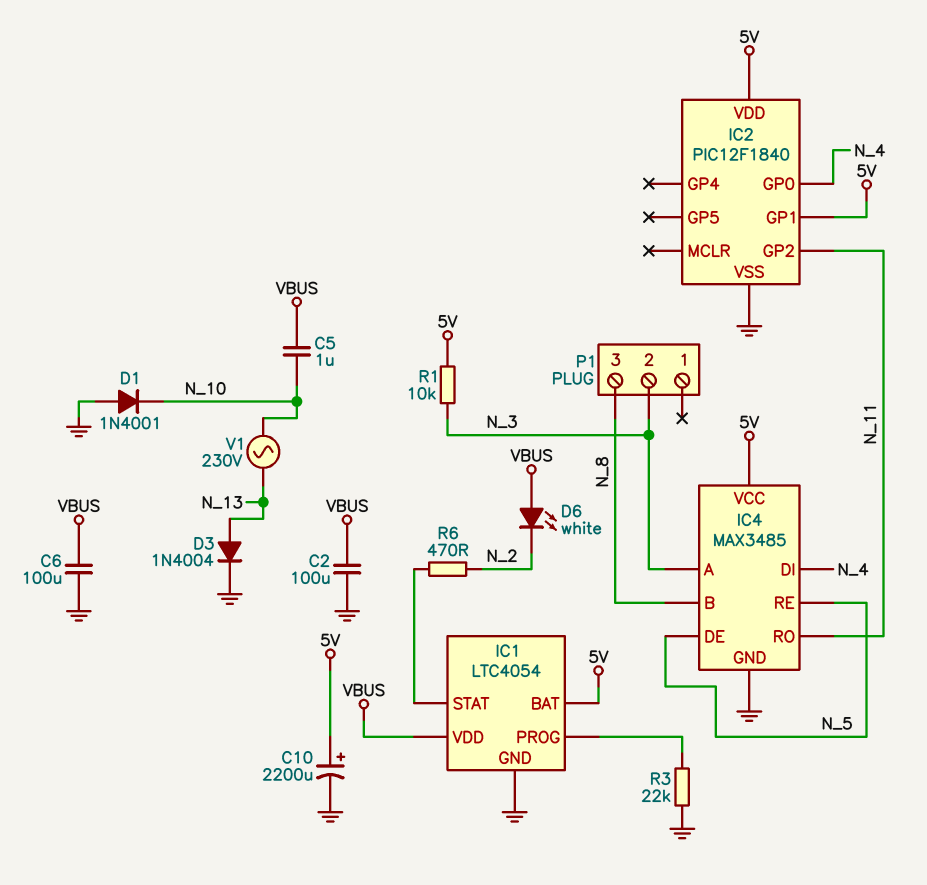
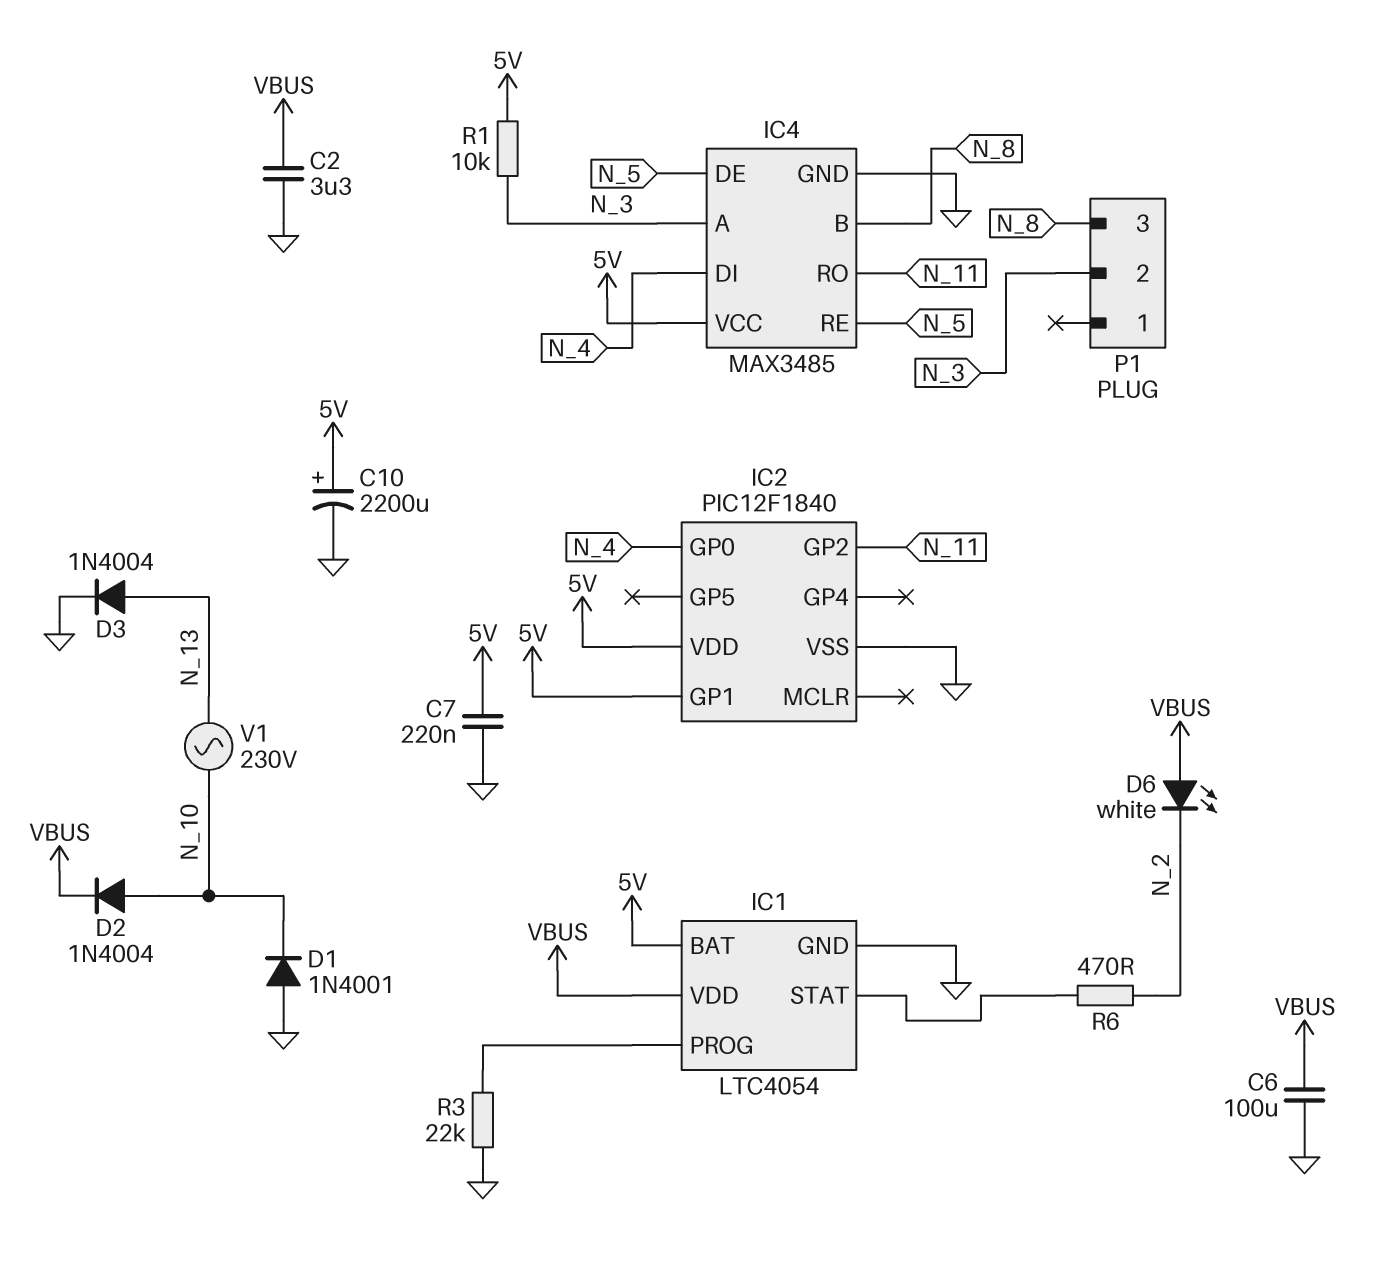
C2: 100uF (GND, VBUS) -> 3.3uF (GND, VBUS)
C5: 1uF (N_10, VBUS) -> none
C7: none -> 220nF (5V, GND)
D2: none -> diode 1N4004 (A N_10, K VBUS)

